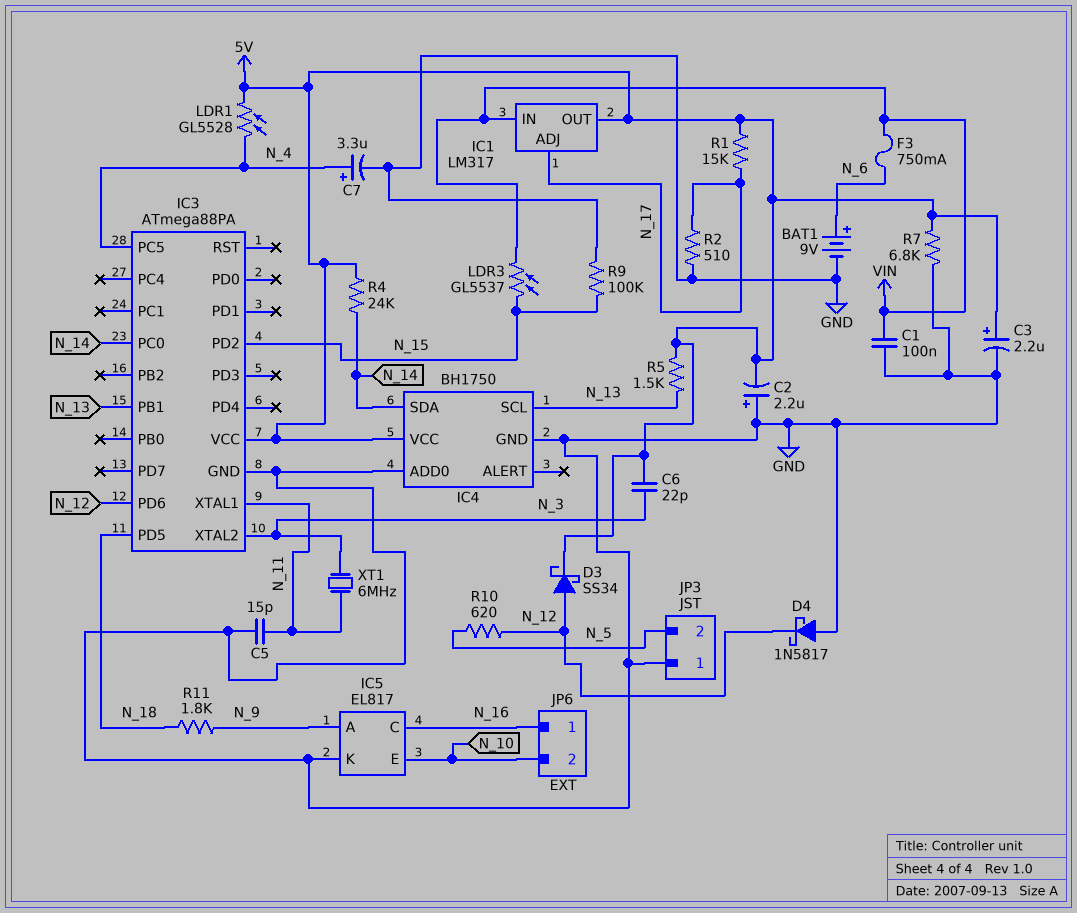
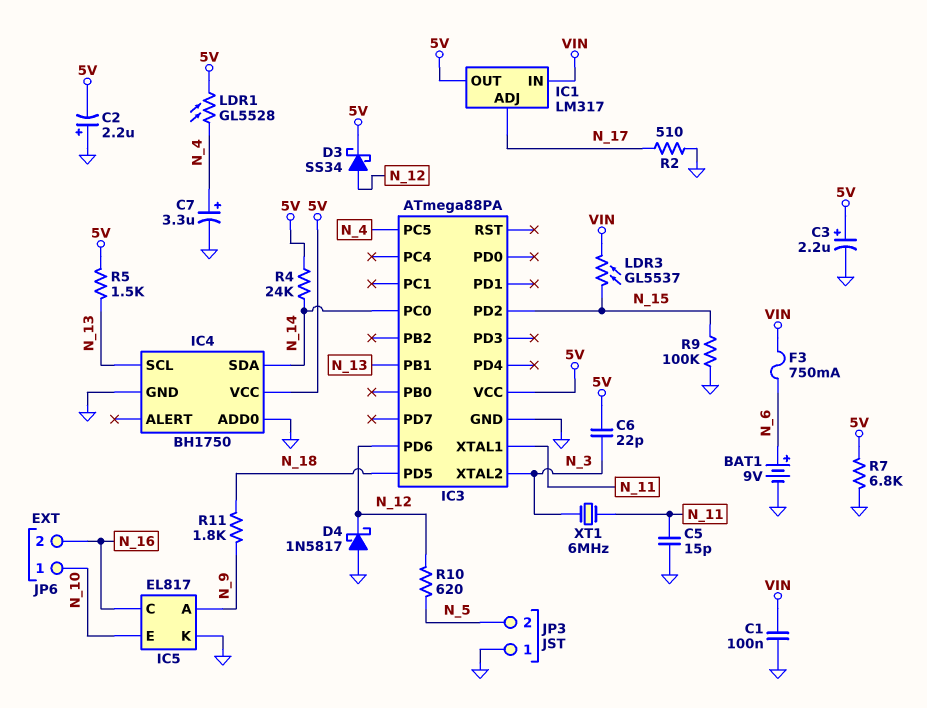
JP6 pin 1: N_16 -> N_10
JP6 pin 2: N_10 -> N_16
R1: 15k (5V, N_17) -> none

